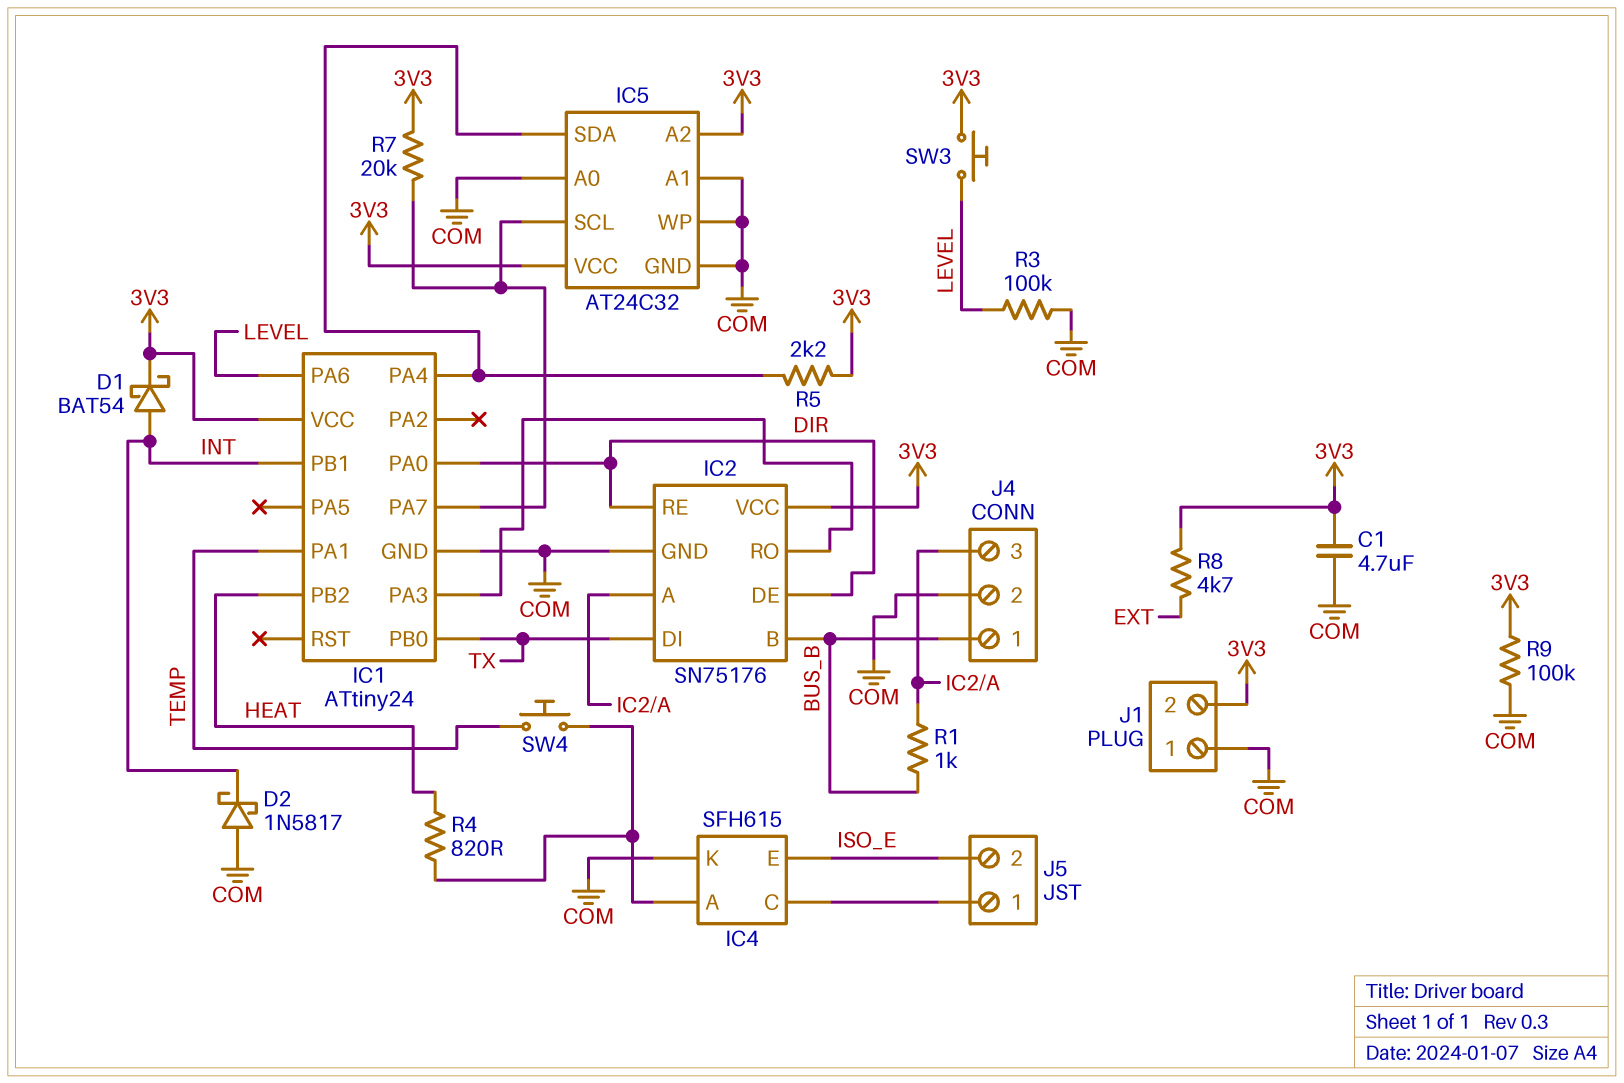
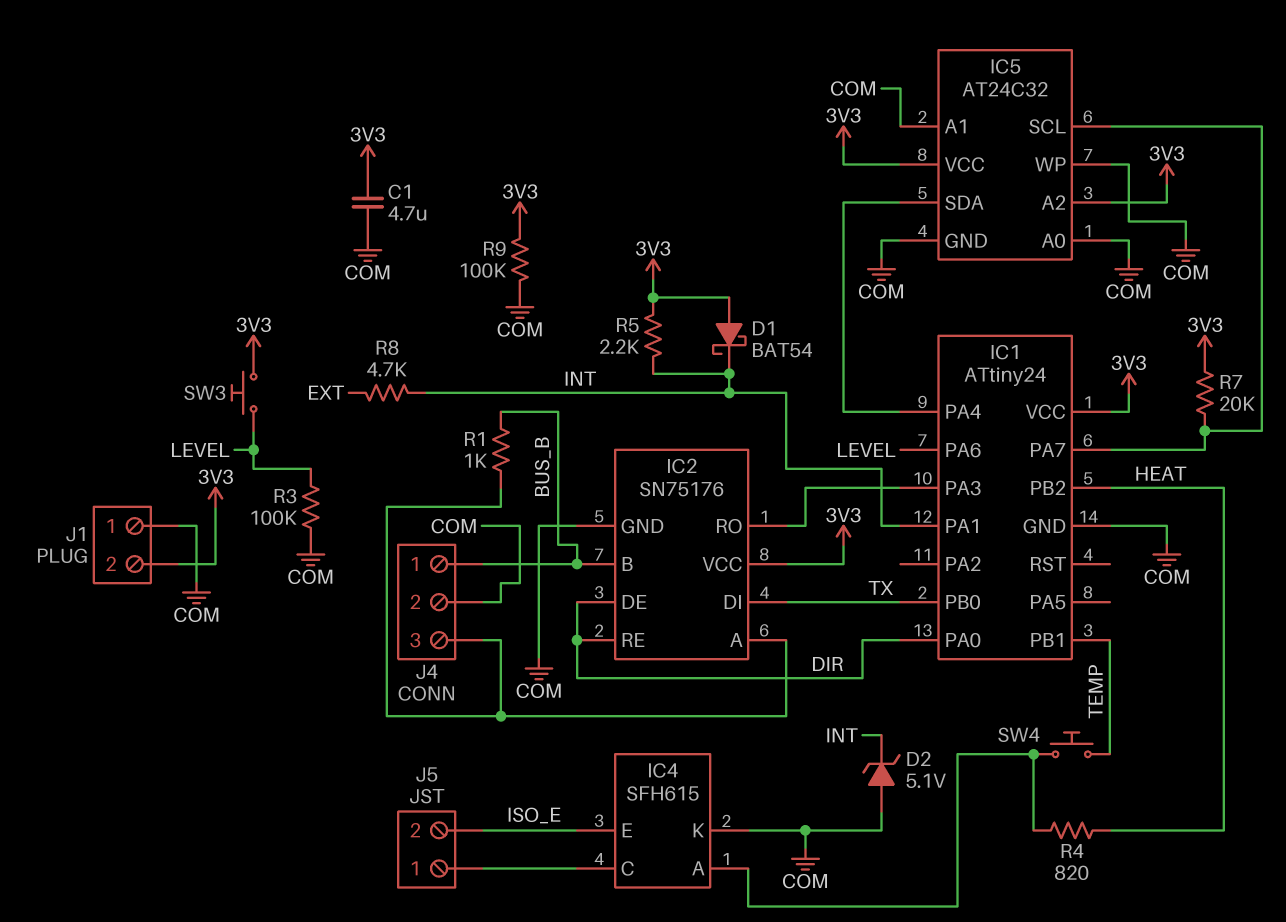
D1: schottky BAT54 (A INT, K 3V3) -> schottky BAT54 (A 3V3, K INT)
D2: schottky 1N5817 (A COM, K INT) -> zener 5.1V (A COM, K INT)
IC1 pin PA1: TEMP -> INT
IC1 pin PB1: INT -> TEMP
R5: 2.2k (3V3, IC1/PA4) -> 2.2k (3V3, INT)
R8: 4.7k (3V3, EXT) -> 4.7k (EXT, INT)

